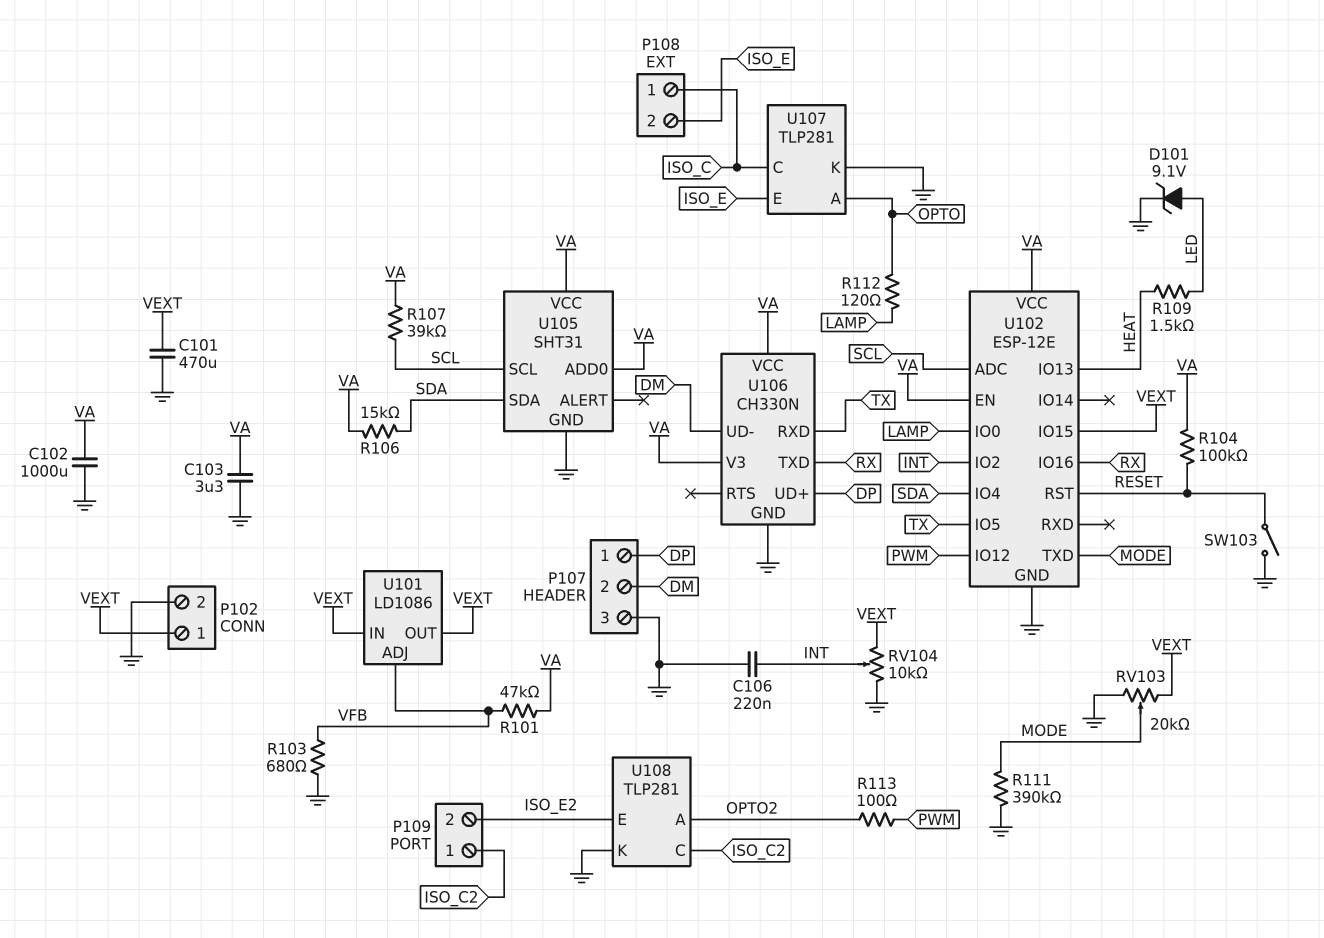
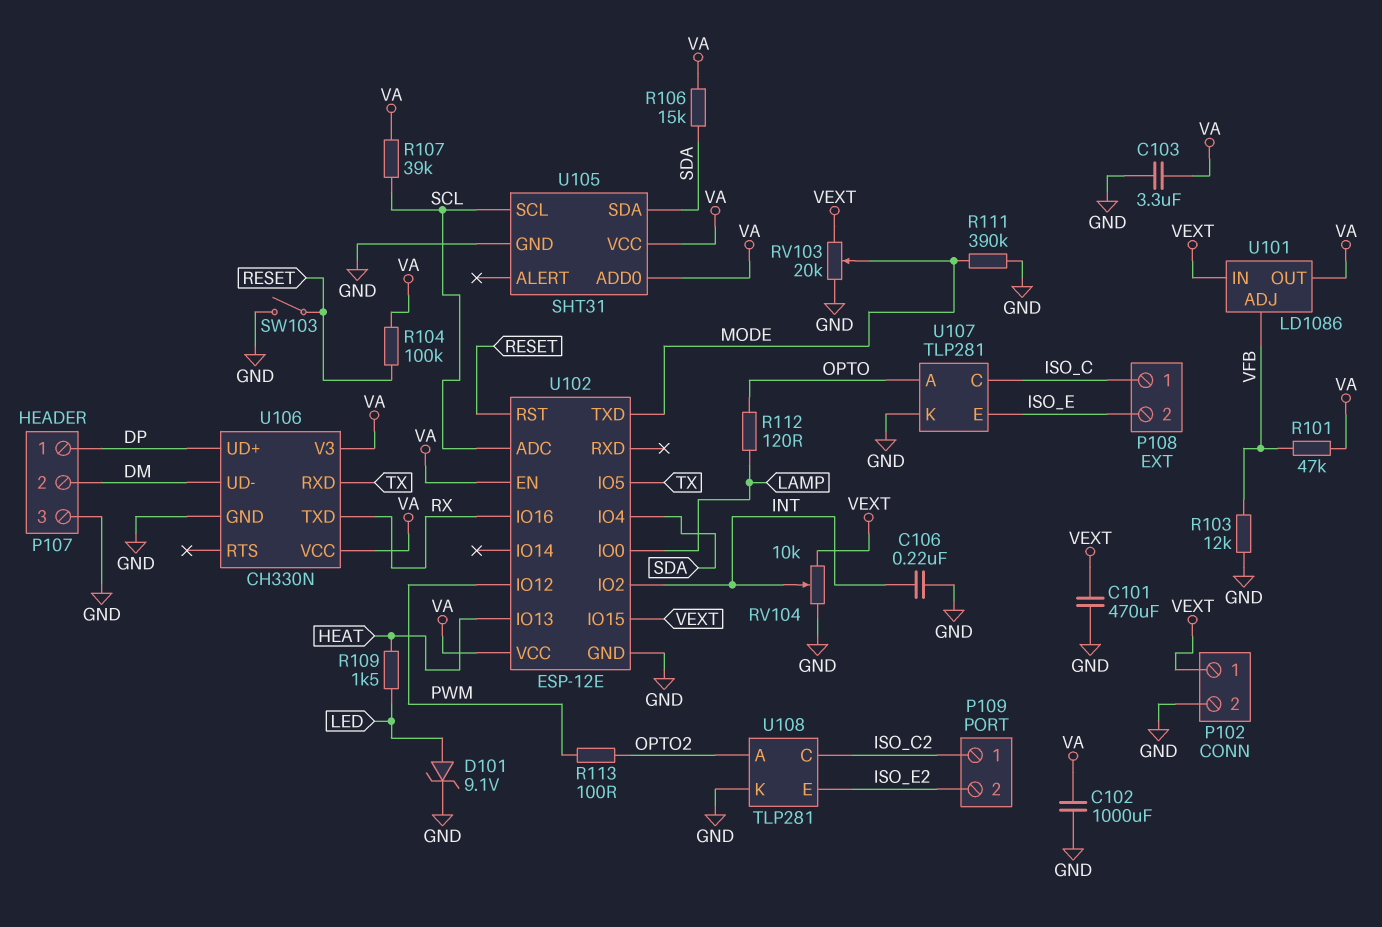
R103: 680 (GND, VFB) -> 12k (GND, VFB)
U101 pin OUT: VEXT -> VA

